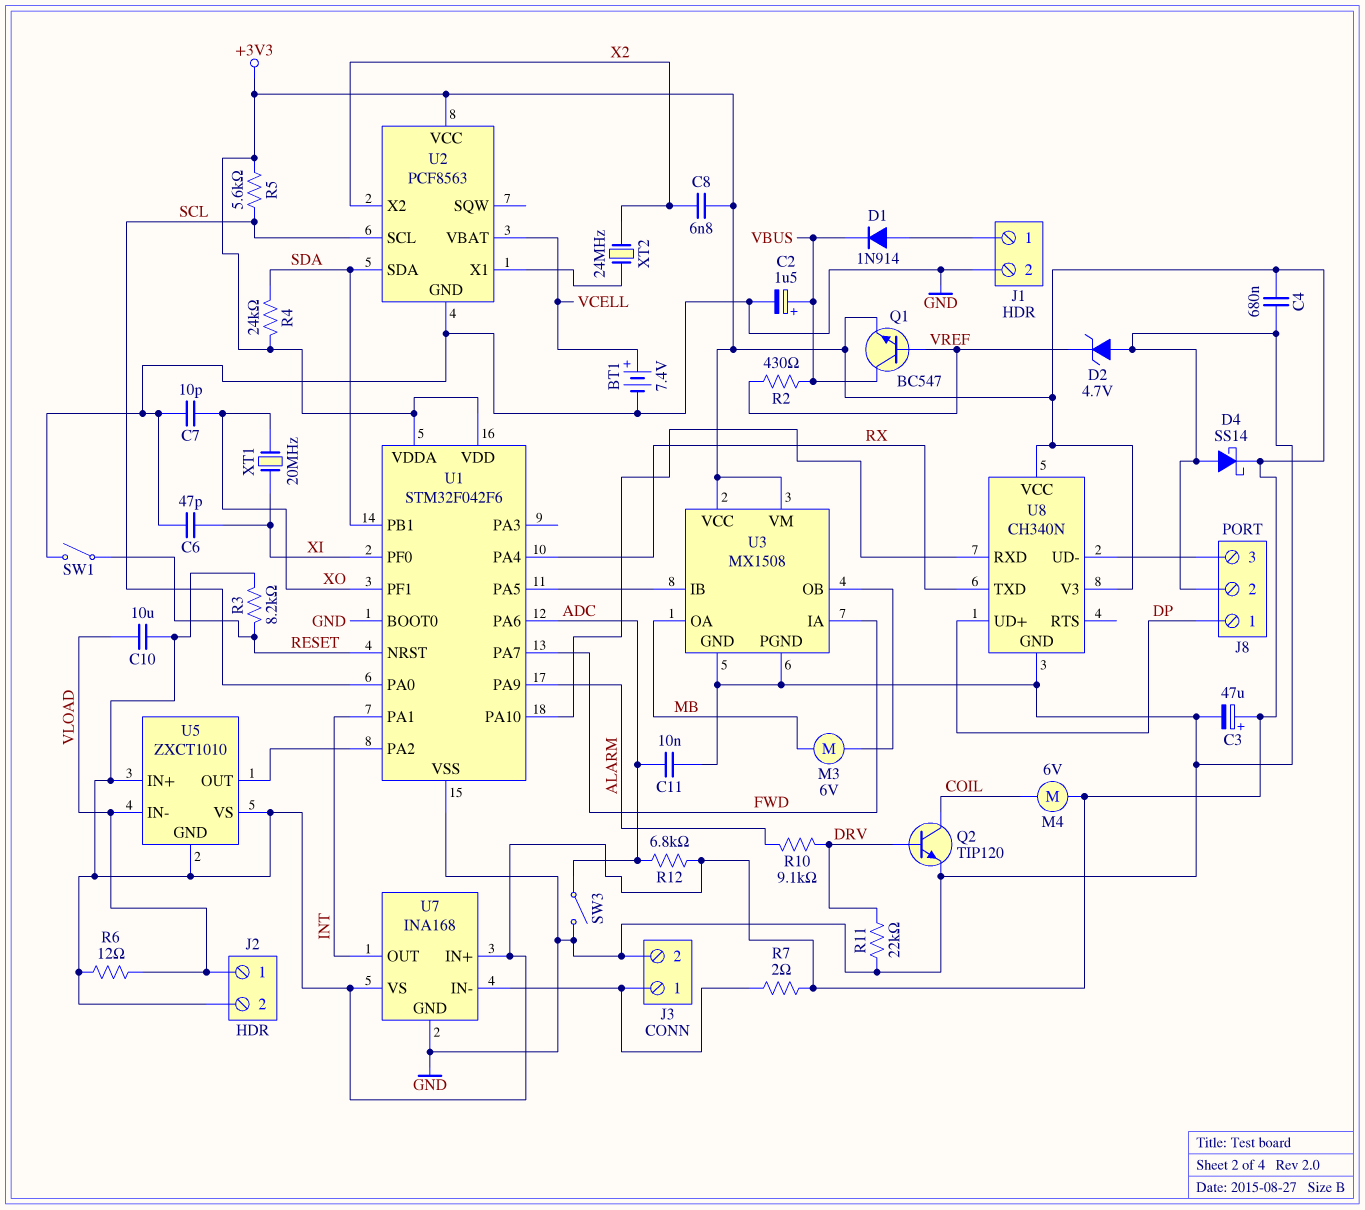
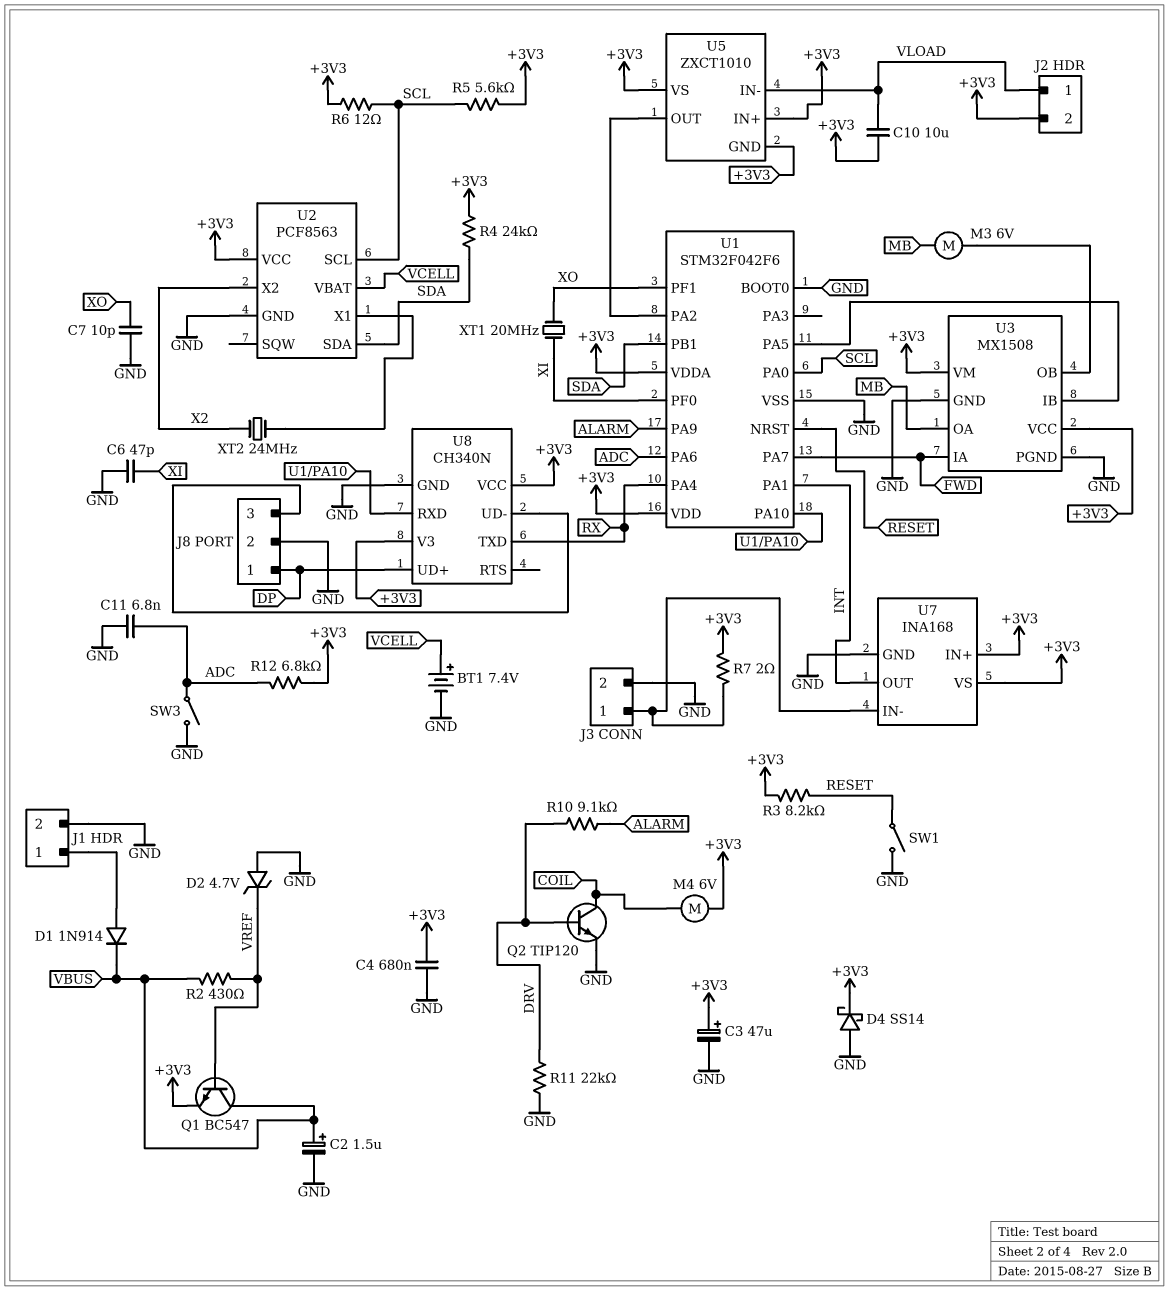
C8: 6.8nF (+3V3, X2) -> none
C11: 10nF (ADC, GND) -> 6.8nF (ADC, GND)
R6: 12 (+3V3, VLOAD) -> 12 (+3V3, SCL)

